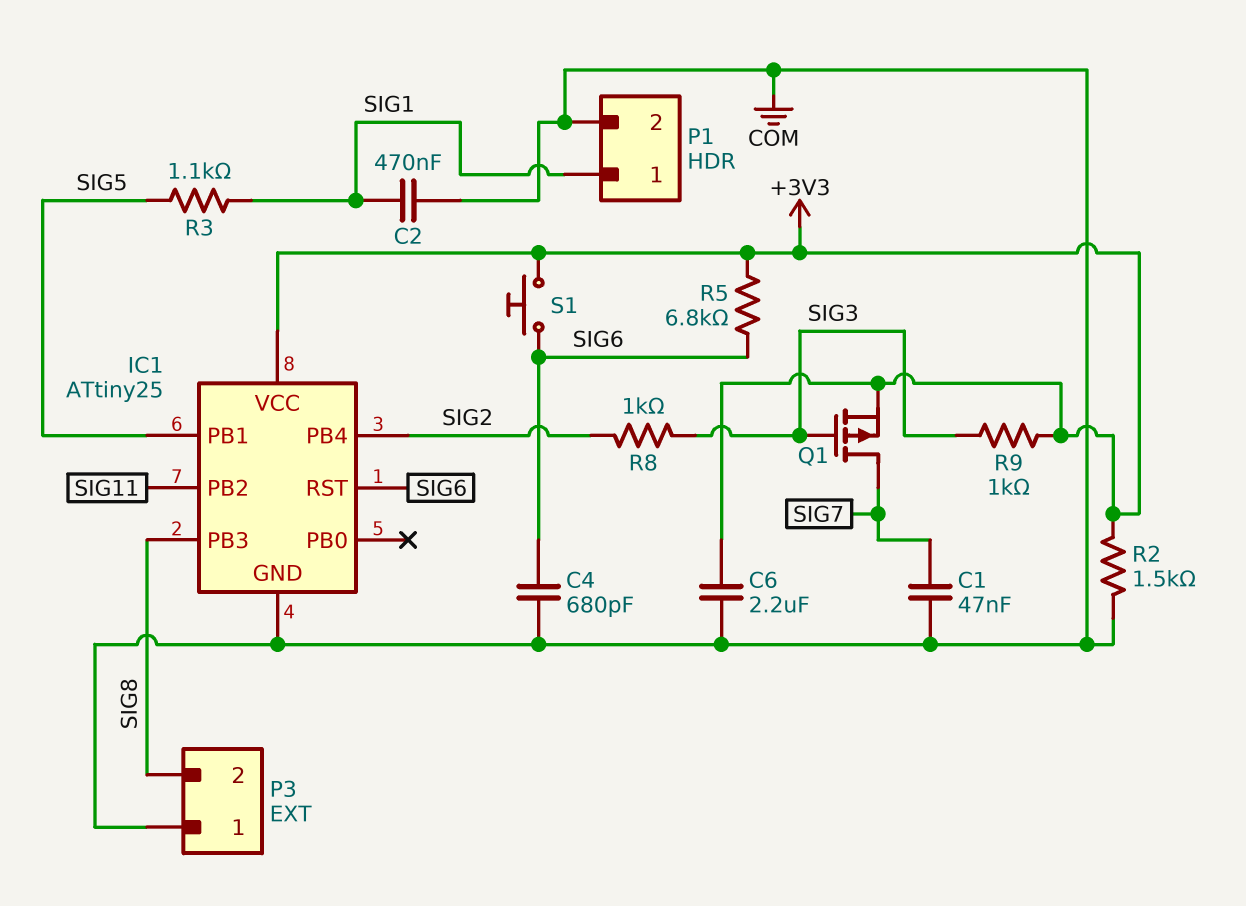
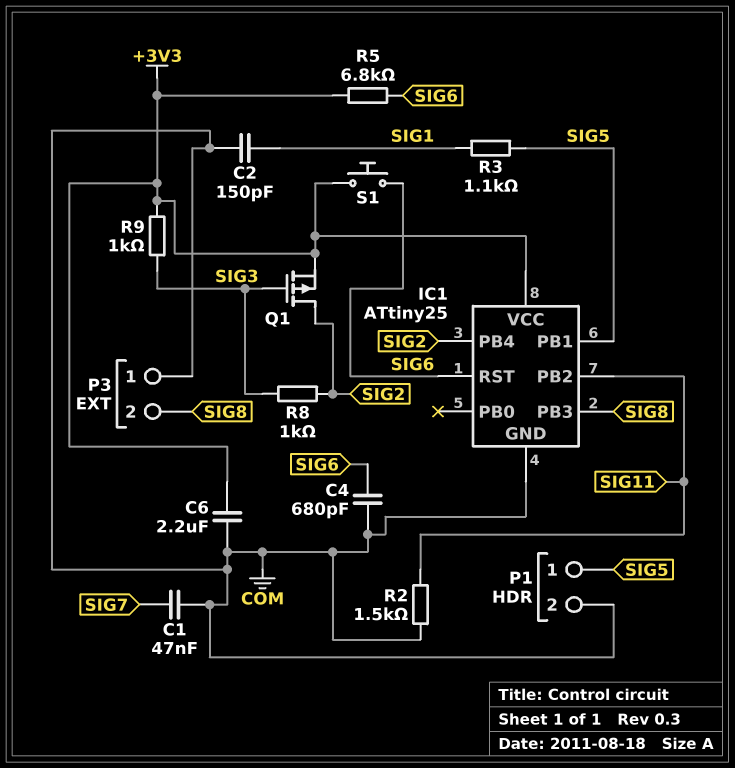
C2: 470nF (COM, SIG1) -> 150pF (COM, SIG1)
P1 pin 1: SIG1 -> SIG5
Q1: PMOS (G SIG3, D SIG7, S +3V3) -> PMOS (G SIG3, D SIG2, S +3V3)
R2: 1.5k (+3V3, COM) -> 1.5k (COM, SIG11)

